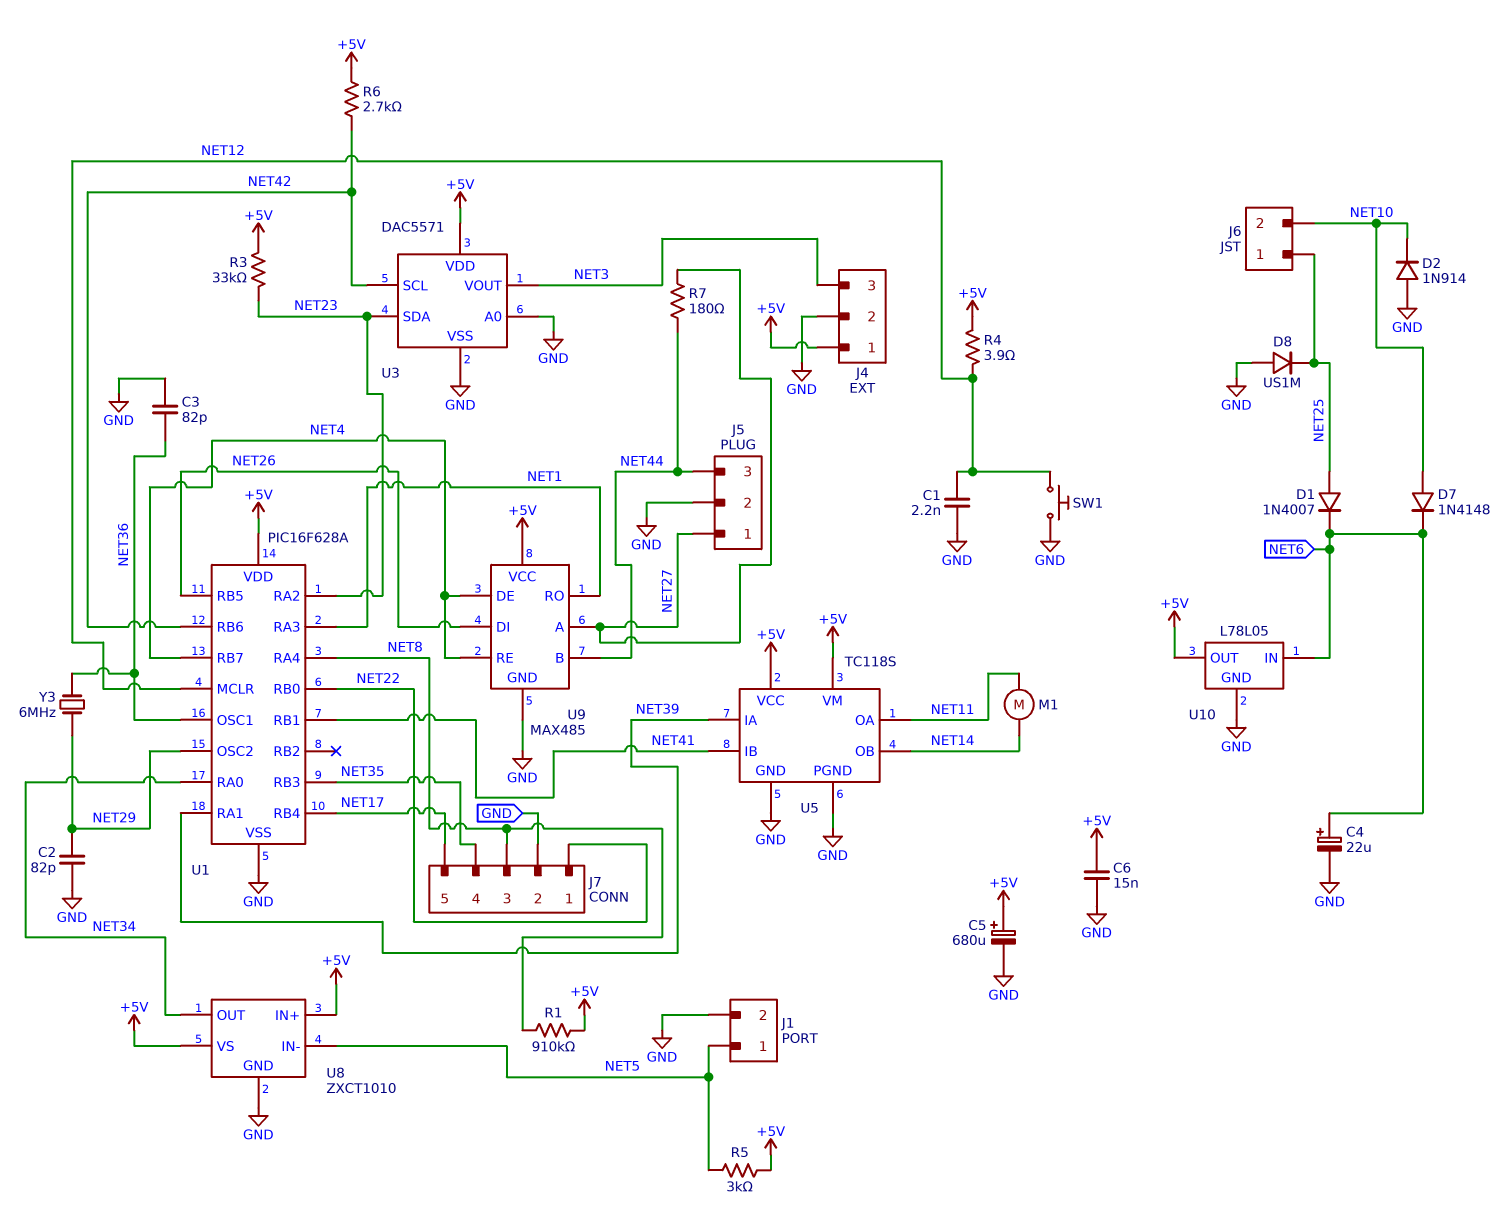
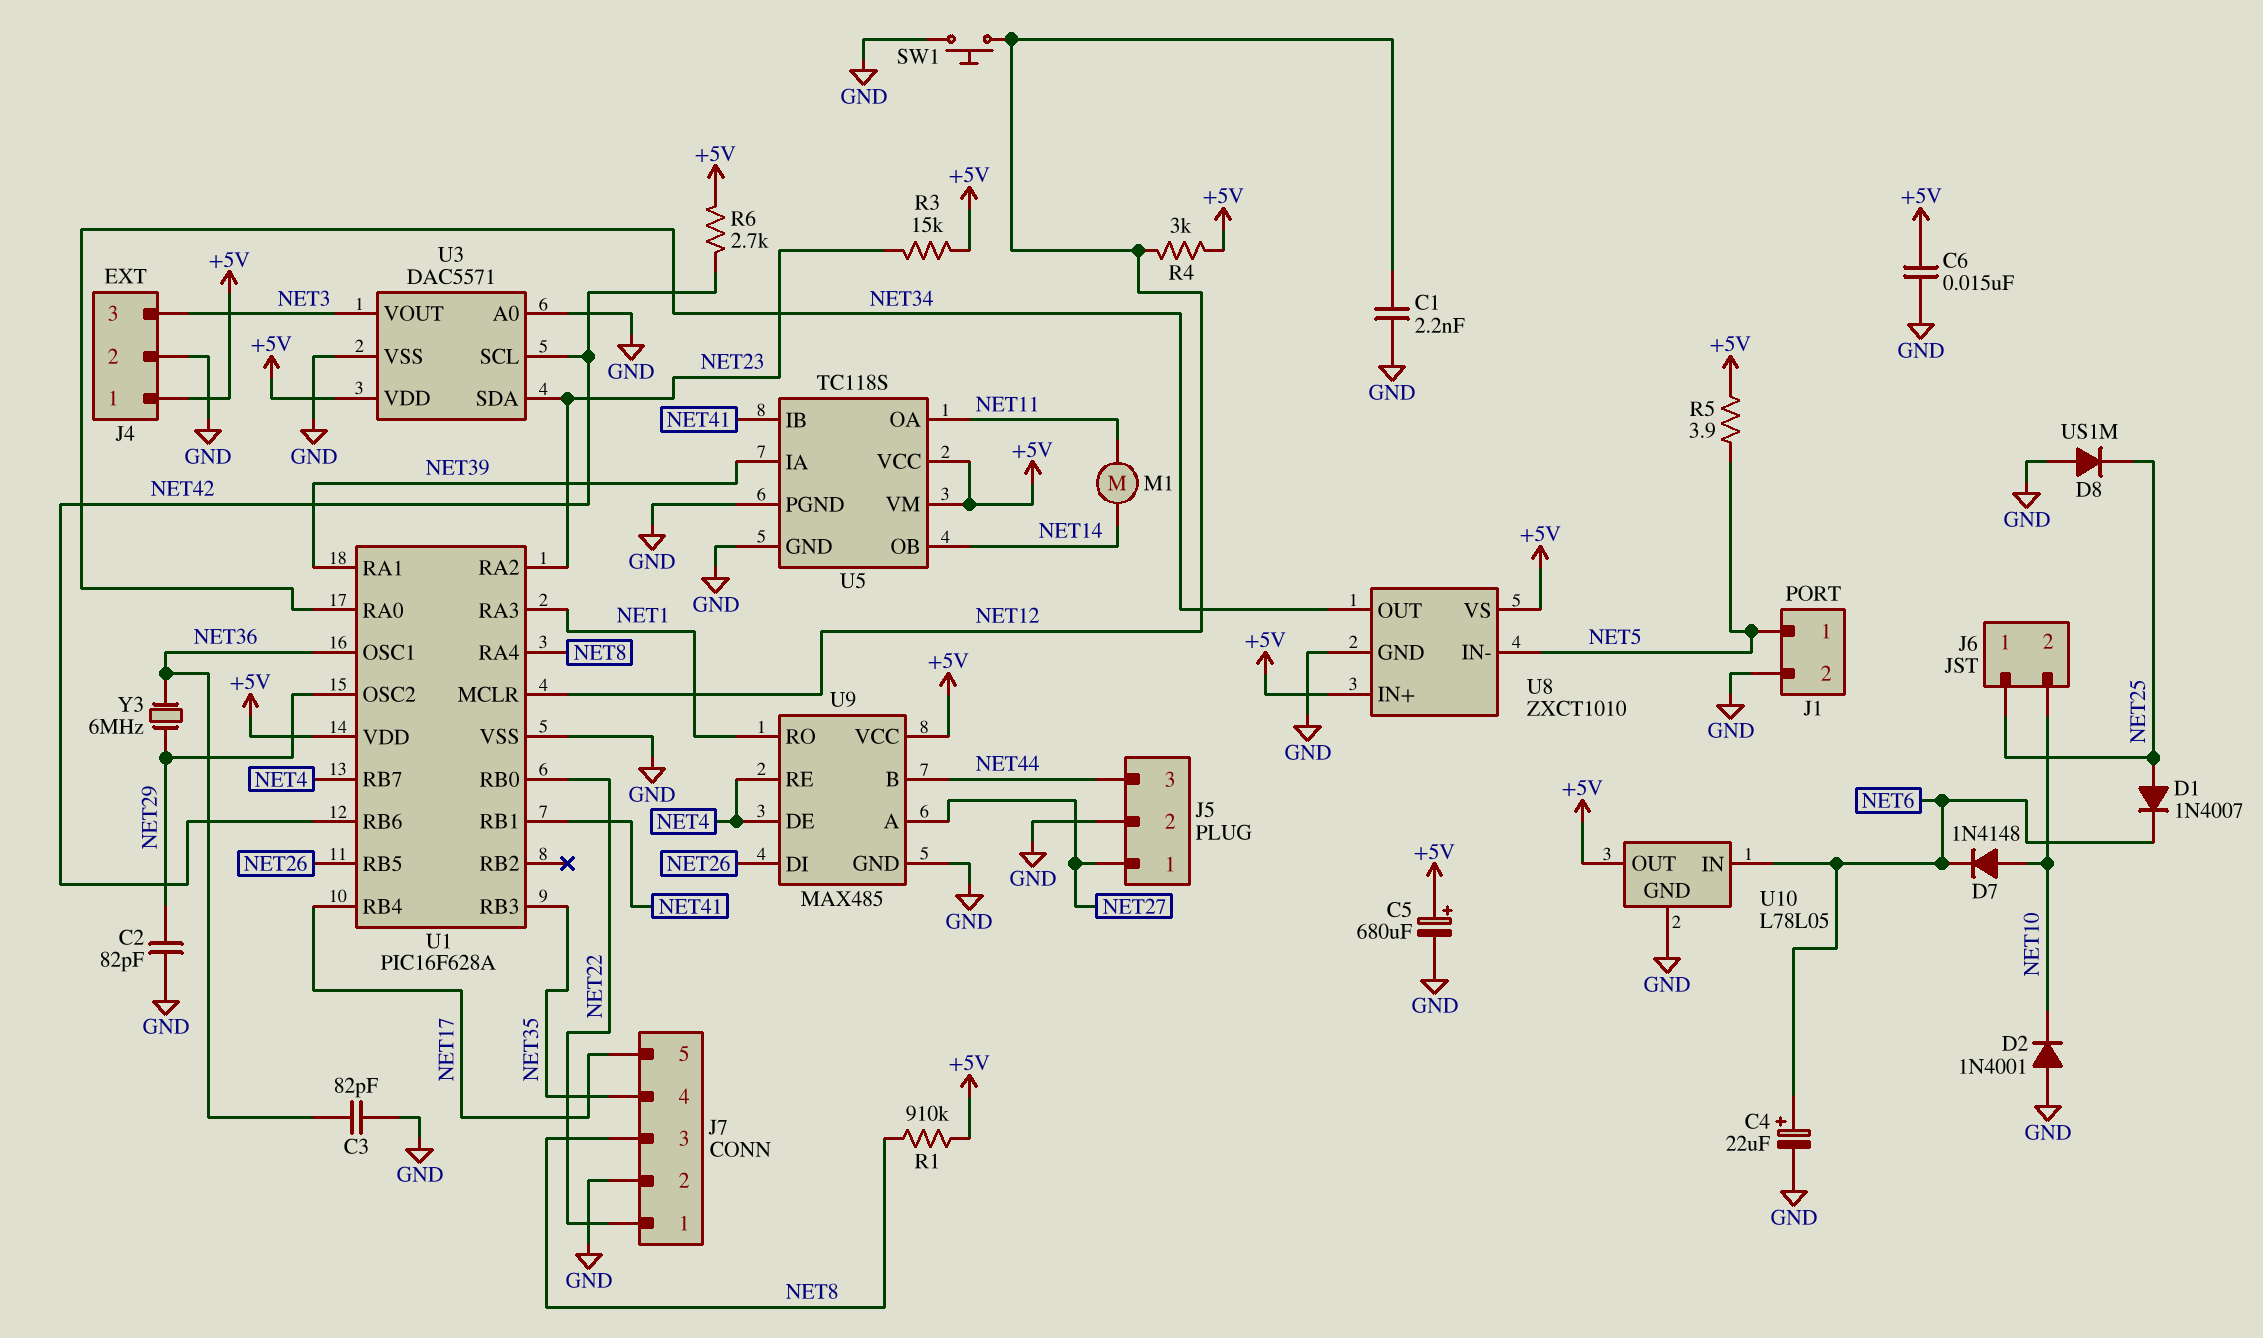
D2: diode 1N914 (A GND, K NET10) -> diode 1N4001 (A GND, K NET10)
R3: 33k (+5V, NET23) -> 15k (+5V, NET23)
R4: 3.9 (+5V, NET12) -> 3k (+5V, NET12)
R5: 3k (+5V, NET5) -> 3.9 (+5V, NET5)
R7: 180 (NET27, NET44) -> none

